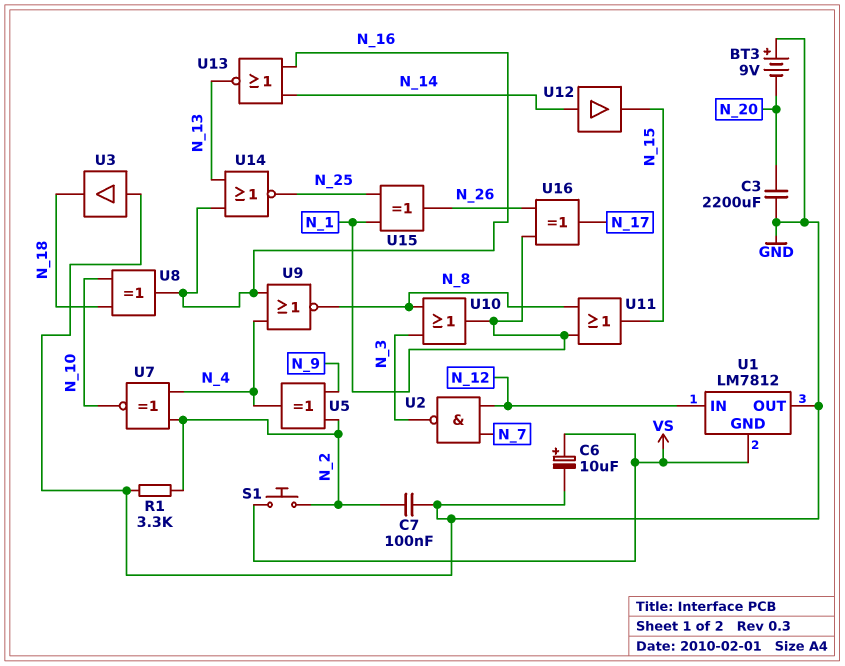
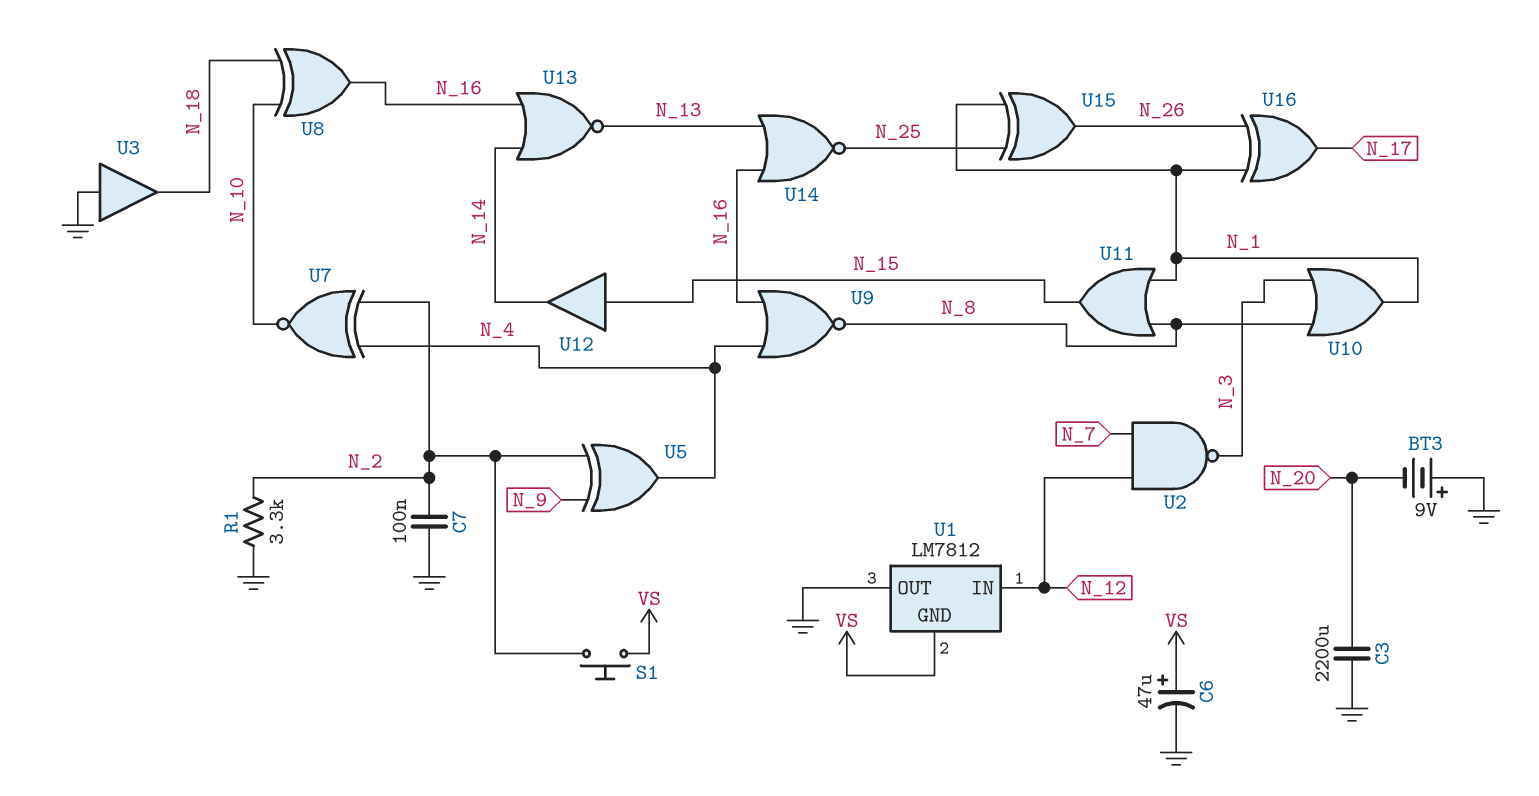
C6: 10uF (plus VS, minus GND) -> 47uF (plus VS, minus GND)
U12: buffer (in N_14, out N_15) -> buffer (in N_15, out N_14)

